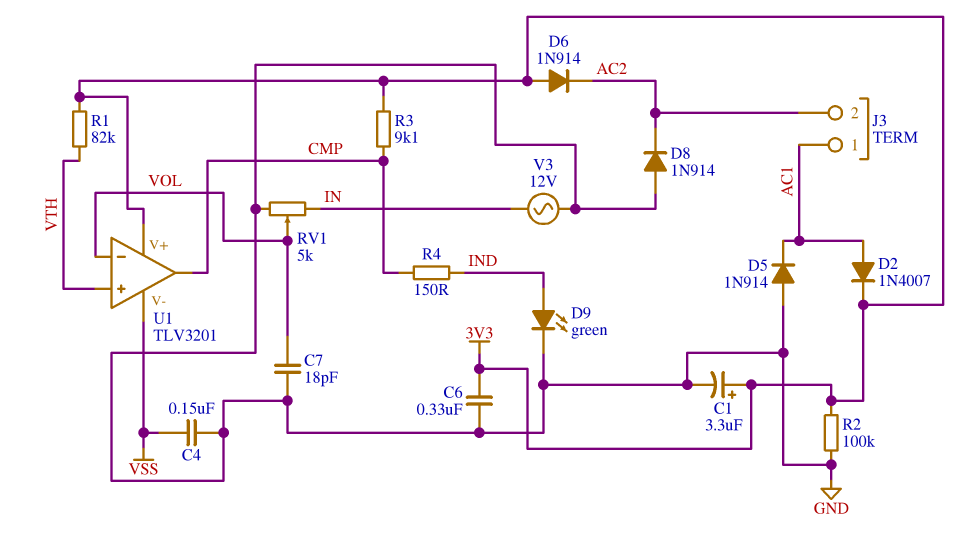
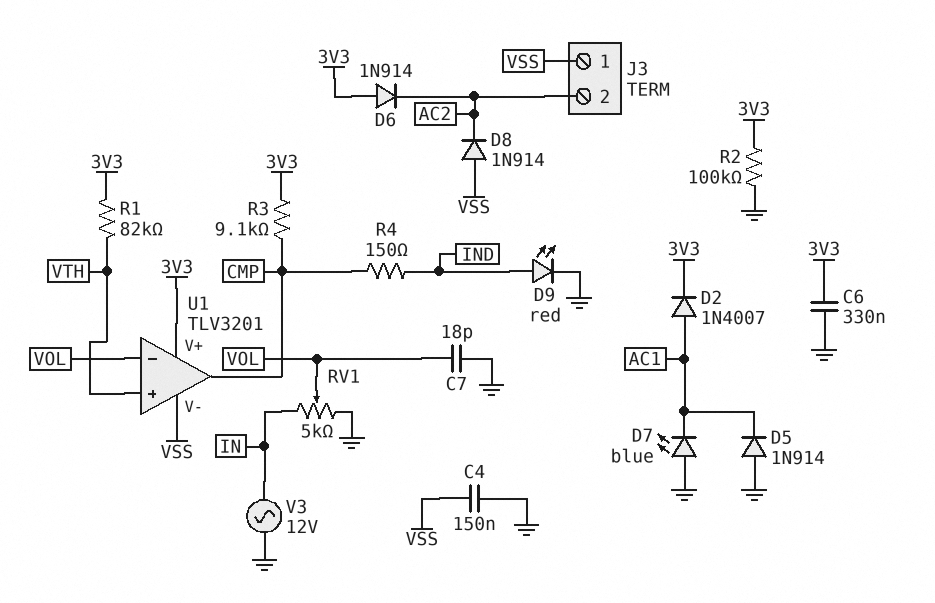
C1: 3.3uF (plus 3V3, minus GND) -> none
D7: none -> LED blue (A GND, K AC1)
D8: diode 1N914 (A GND, K AC2) -> diode 1N914 (A VSS, K AC2)
D9: LED green (A IND, K GND) -> LED red (A IND, K GND)
J3 pin 1: AC1 -> VSS

